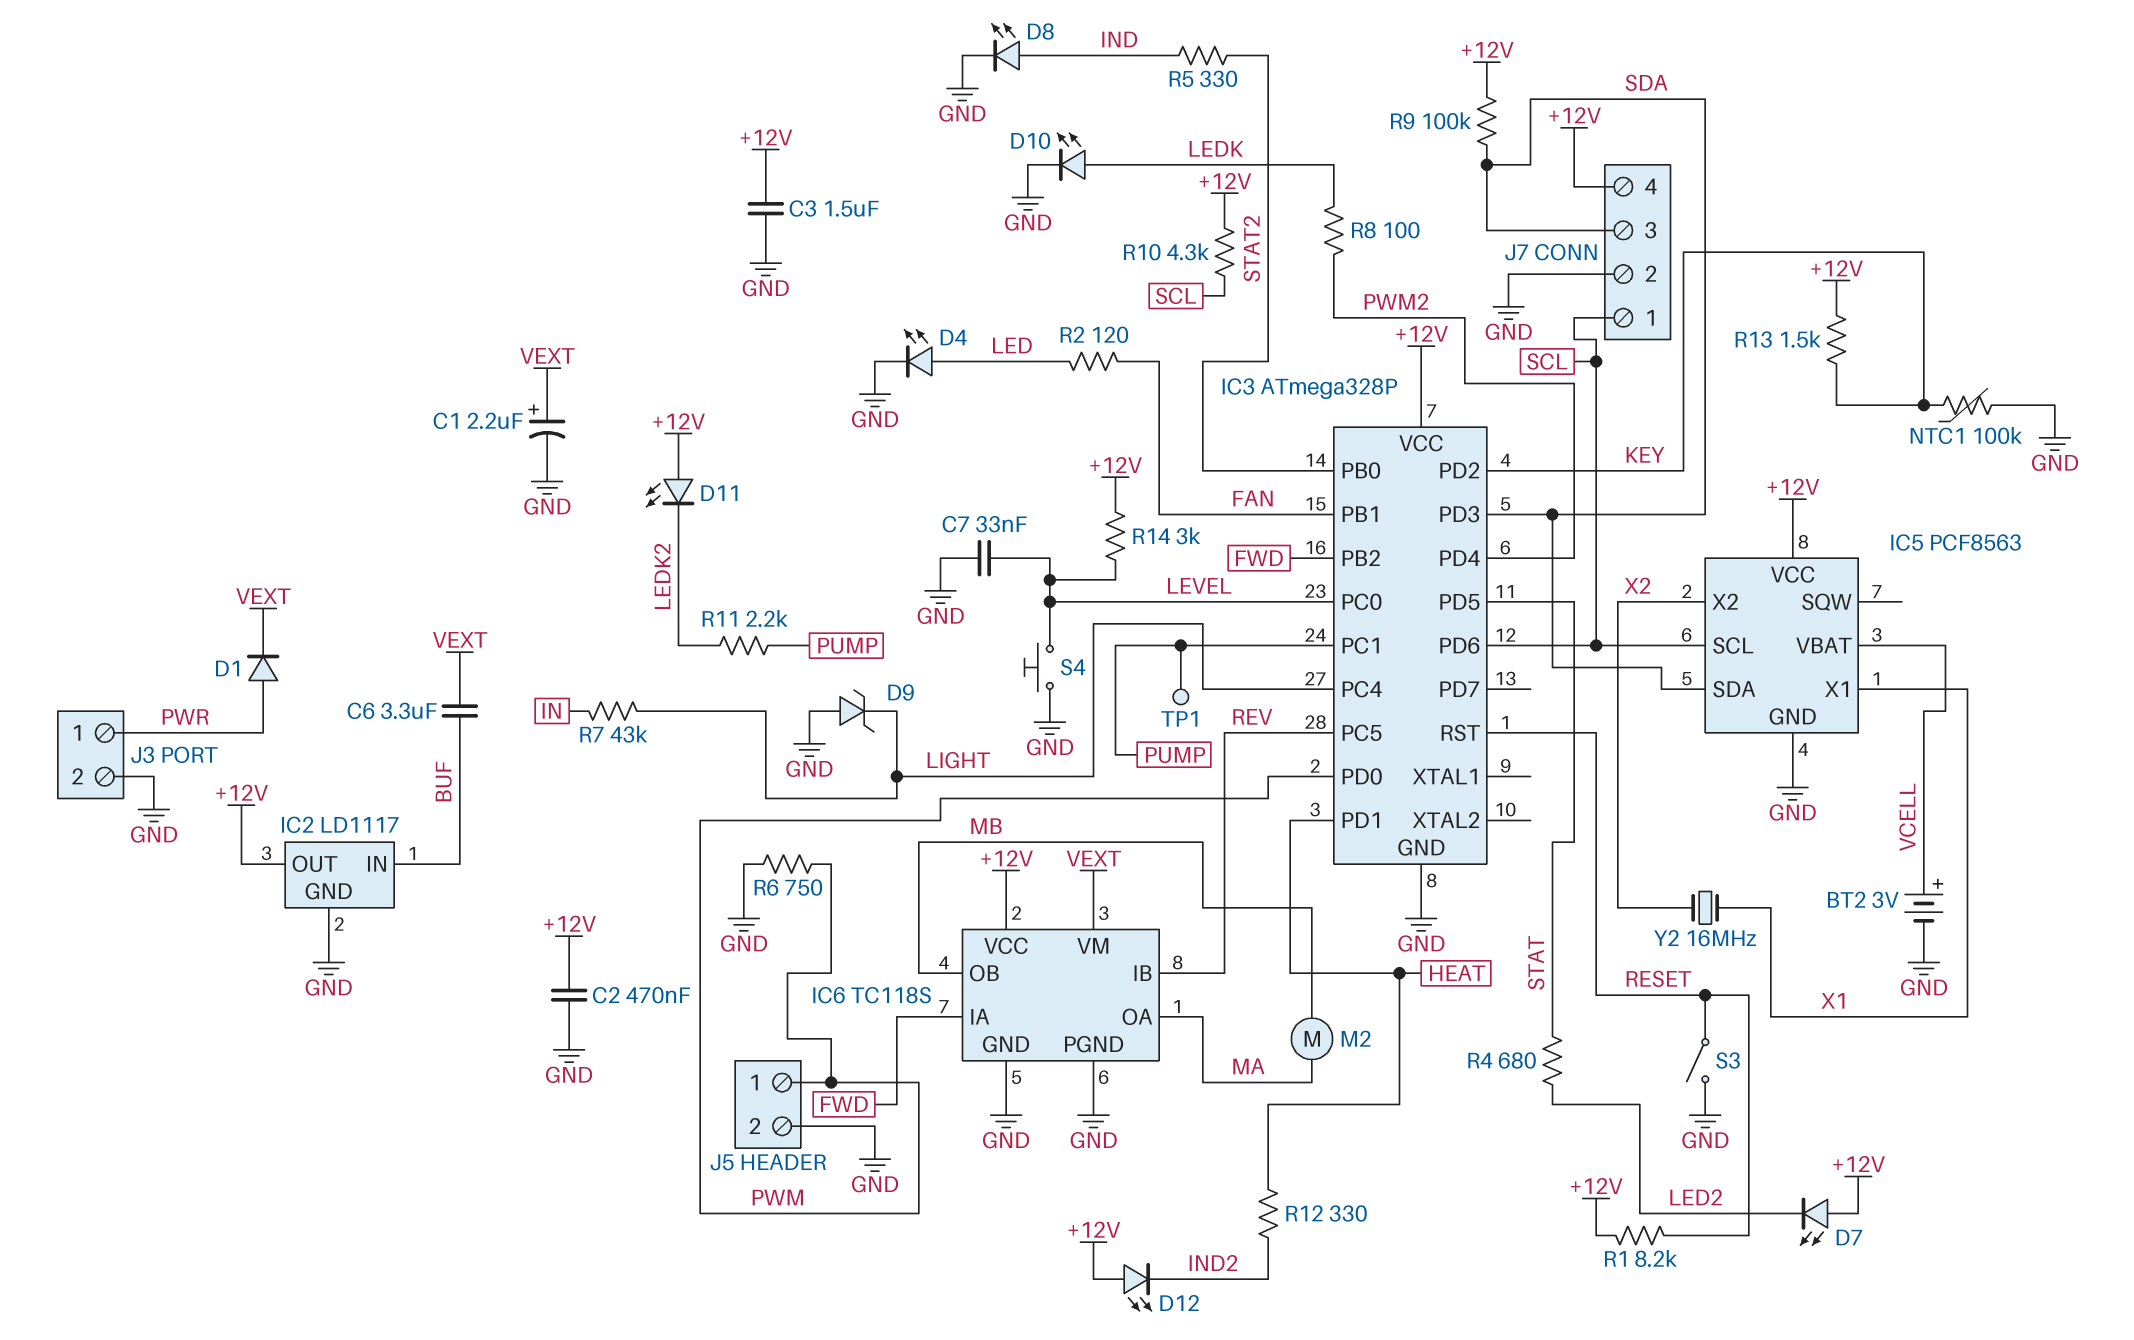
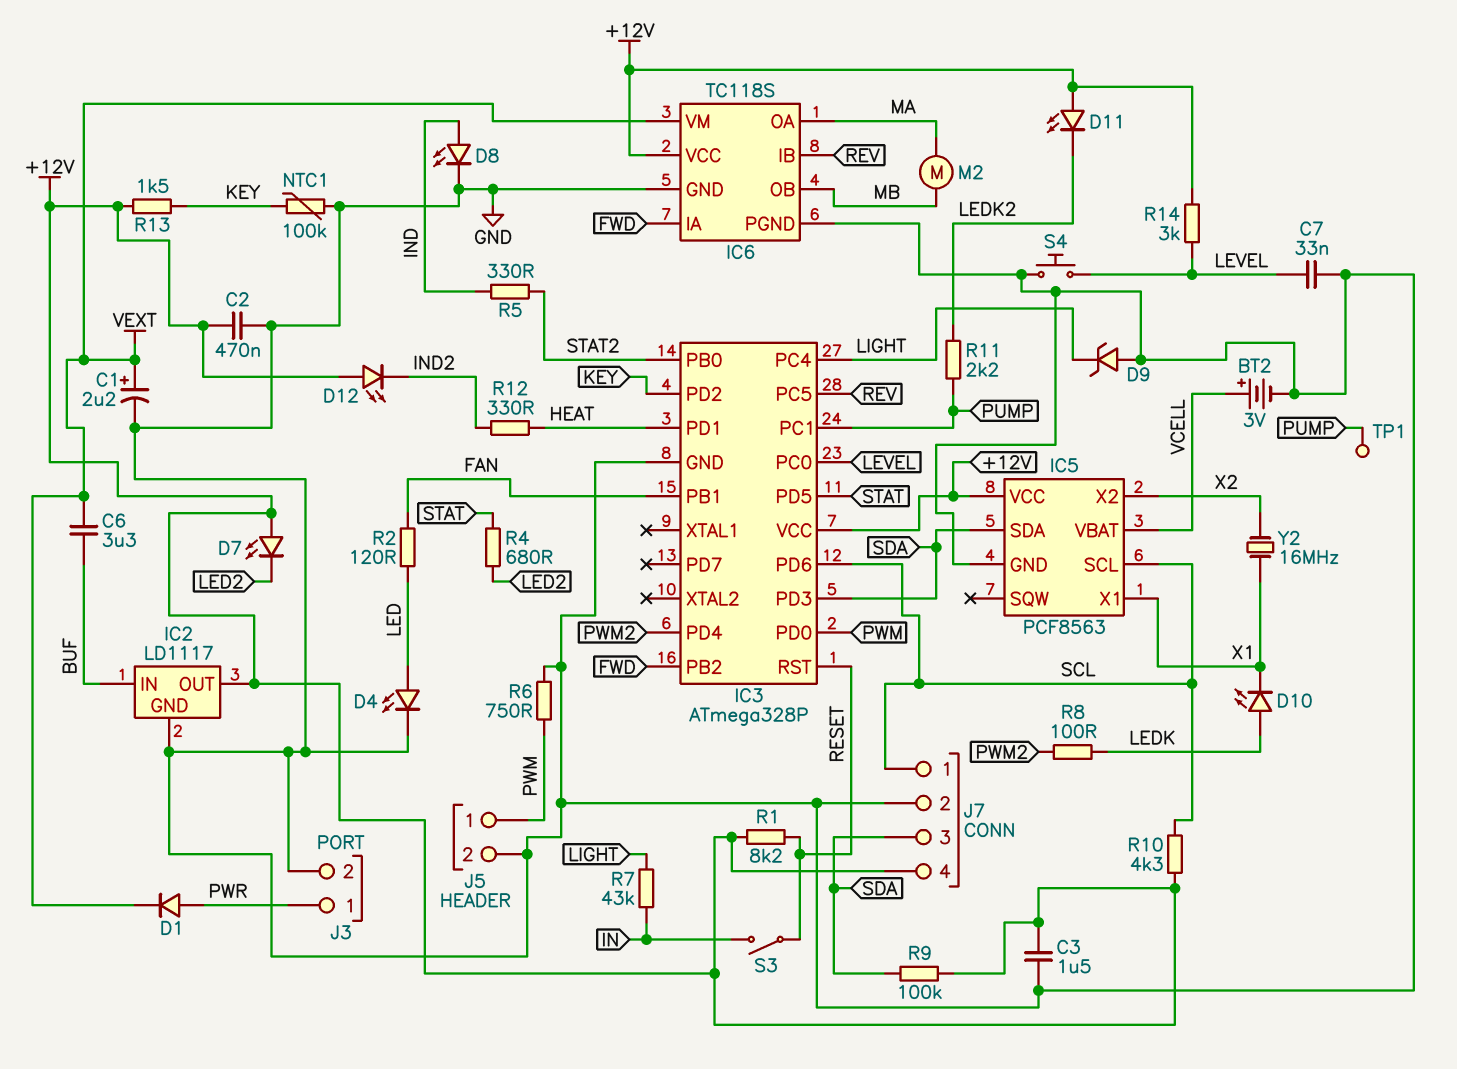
D10: LED (A LEDK, K GND) -> LED (A LEDK, K X1)
S3: switch (GND, RESET) -> switch (IN, RESET)

